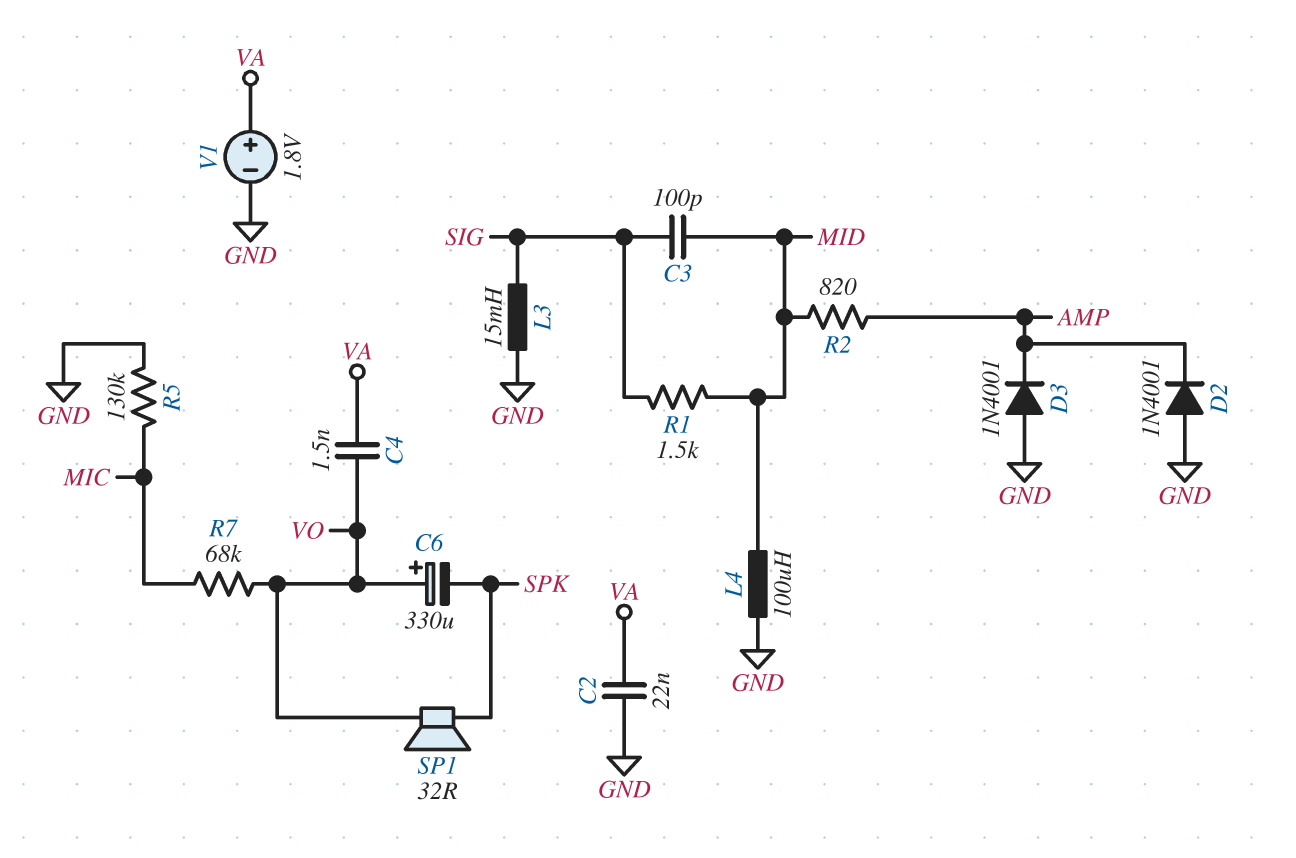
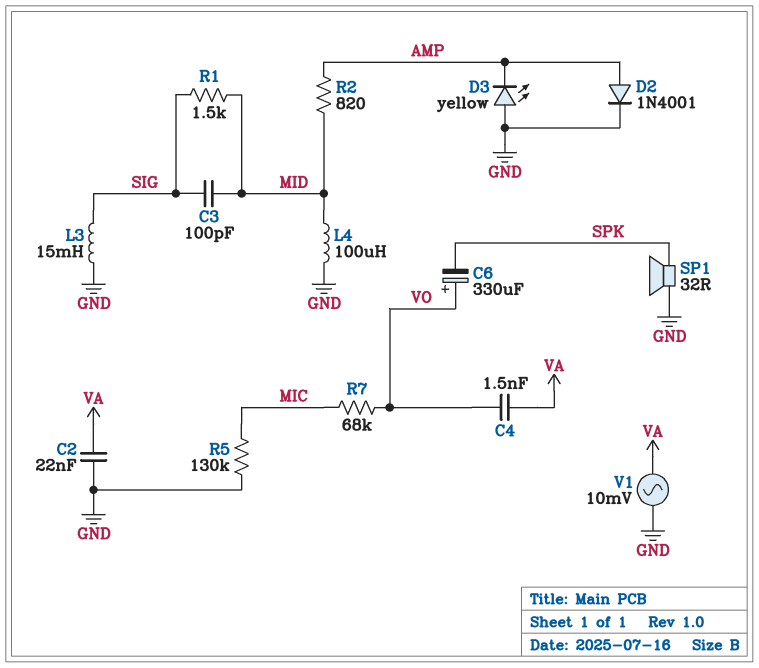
D2: diode 1N4001 (A GND, K AMP) -> diode 1N4001 (A AMP, K GND)
D3: diode 1N4001 (A GND, K AMP) -> LED yellow (A GND, K AMP)
SP1: speaker 32R (SPK, VO) -> speaker 32R (GND, SPK)
V1: 1.8V (plus VA, minus GND) -> AC 10mV (GND, VA)

